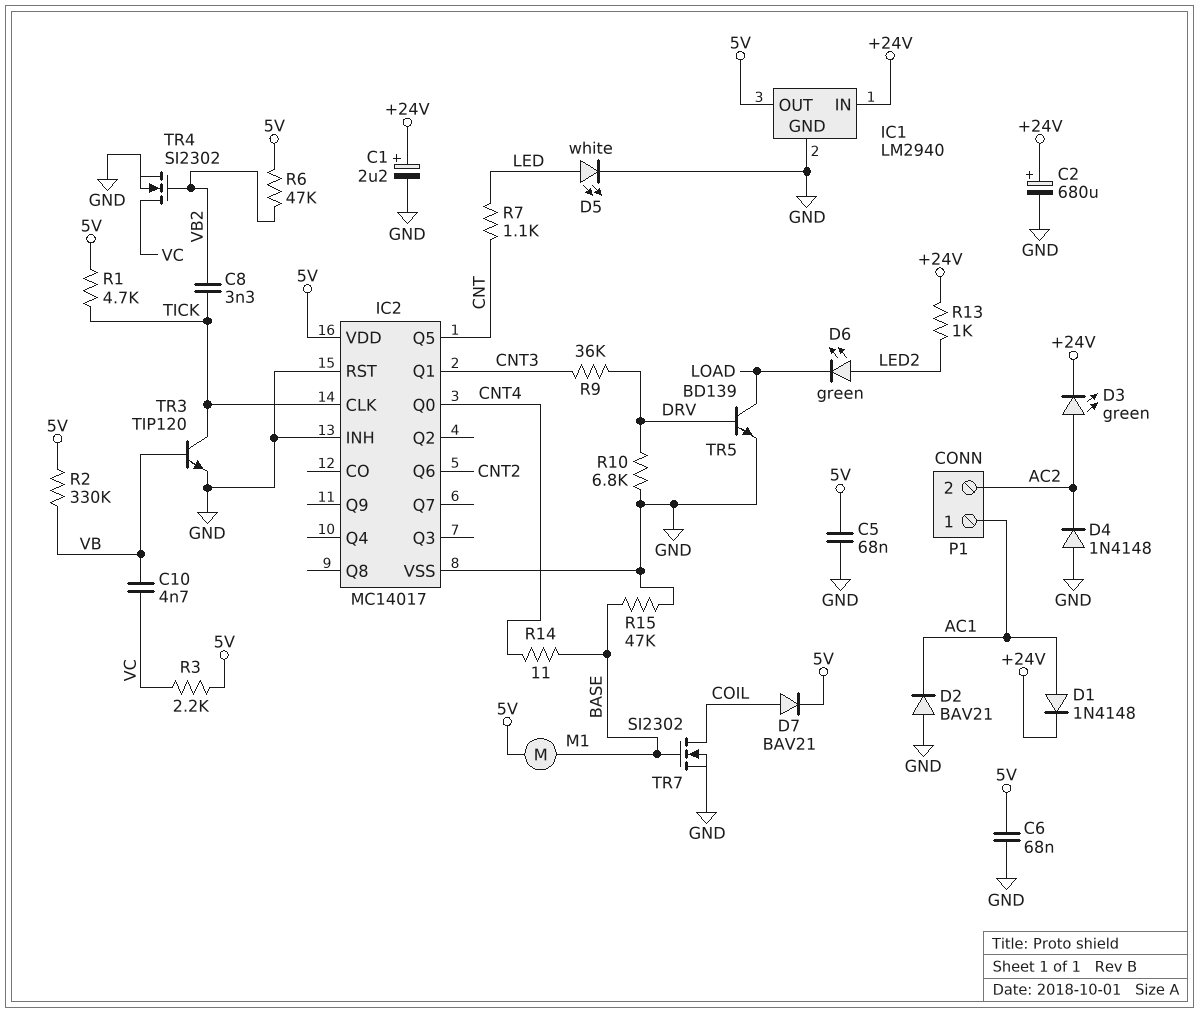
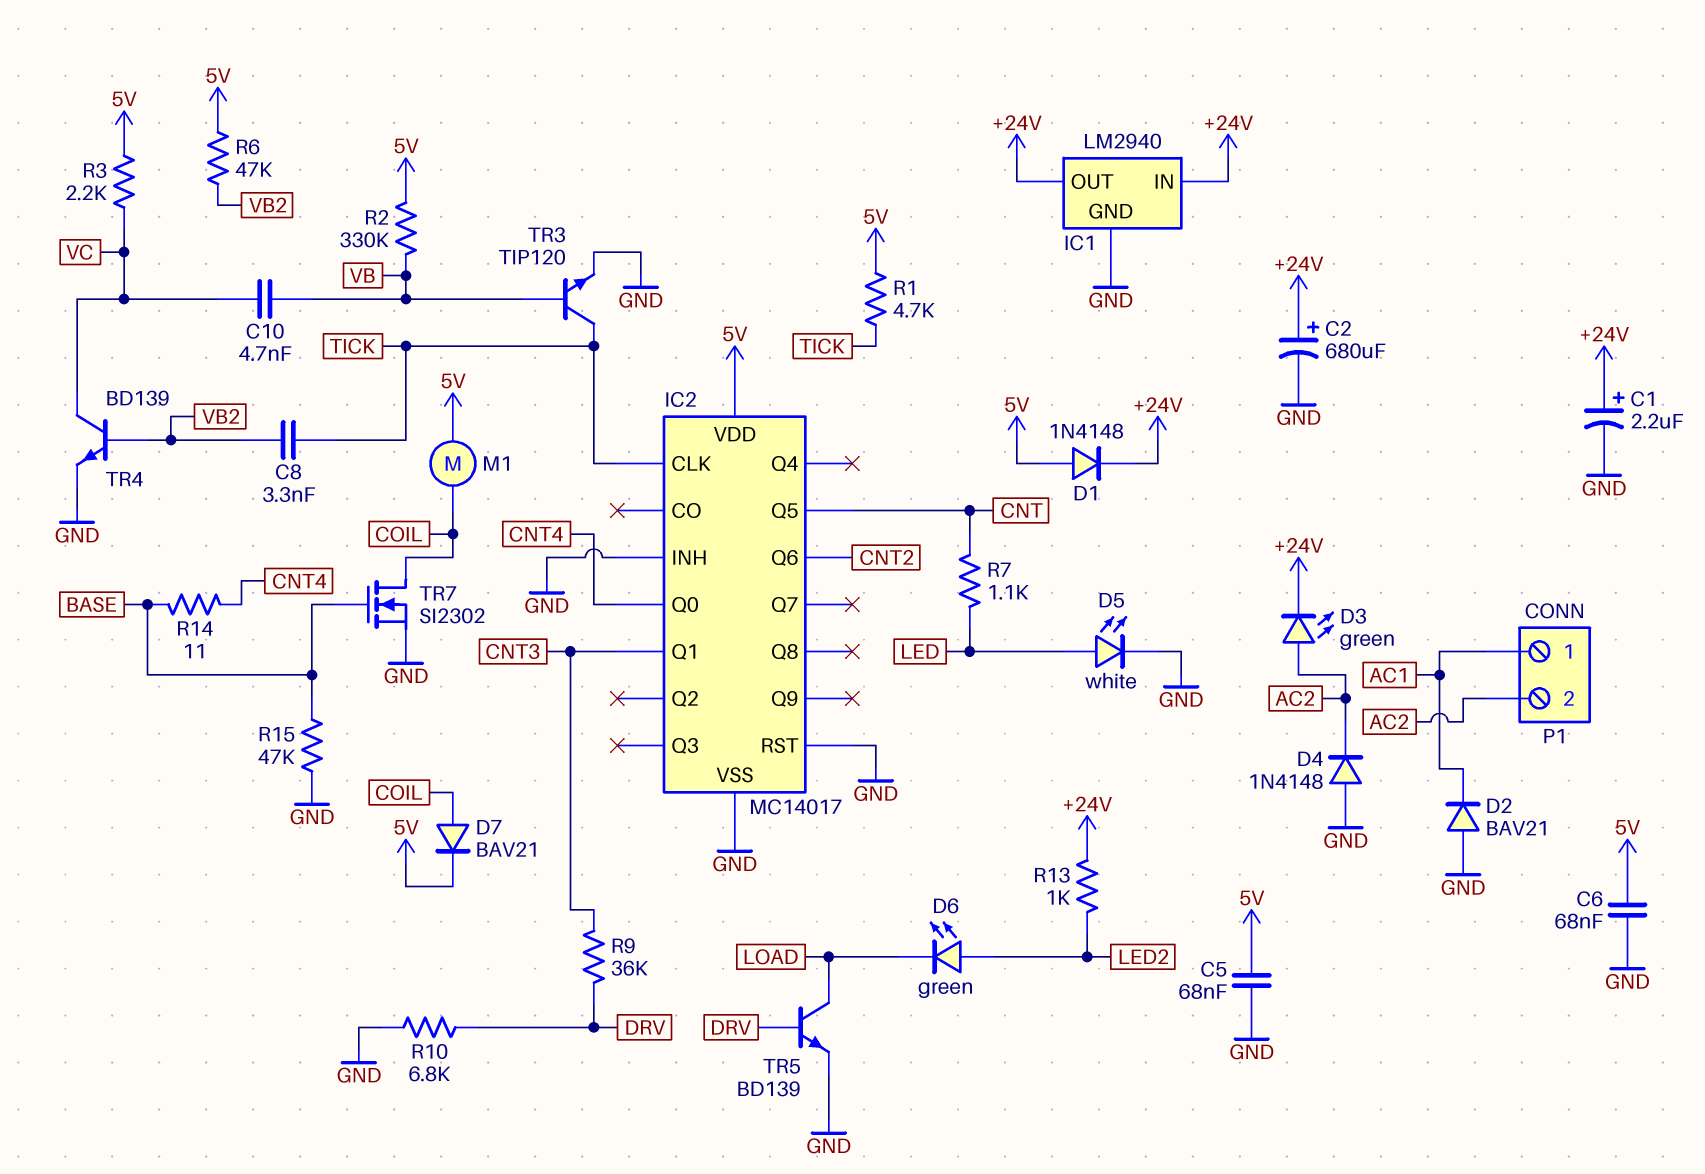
D1: diode 1N4148 (A AC1, K +24V) -> diode 1N4148 (A 5V, K +24V)
IC1 pin OUT: 5V -> +24V
M1: motor (5V, BASE) -> motor (5V, COIL)
TR4: NMOS SI2302 (G VB2, D VC, S GND) -> NPN BD139 (B VB2, C VC, E GND)

